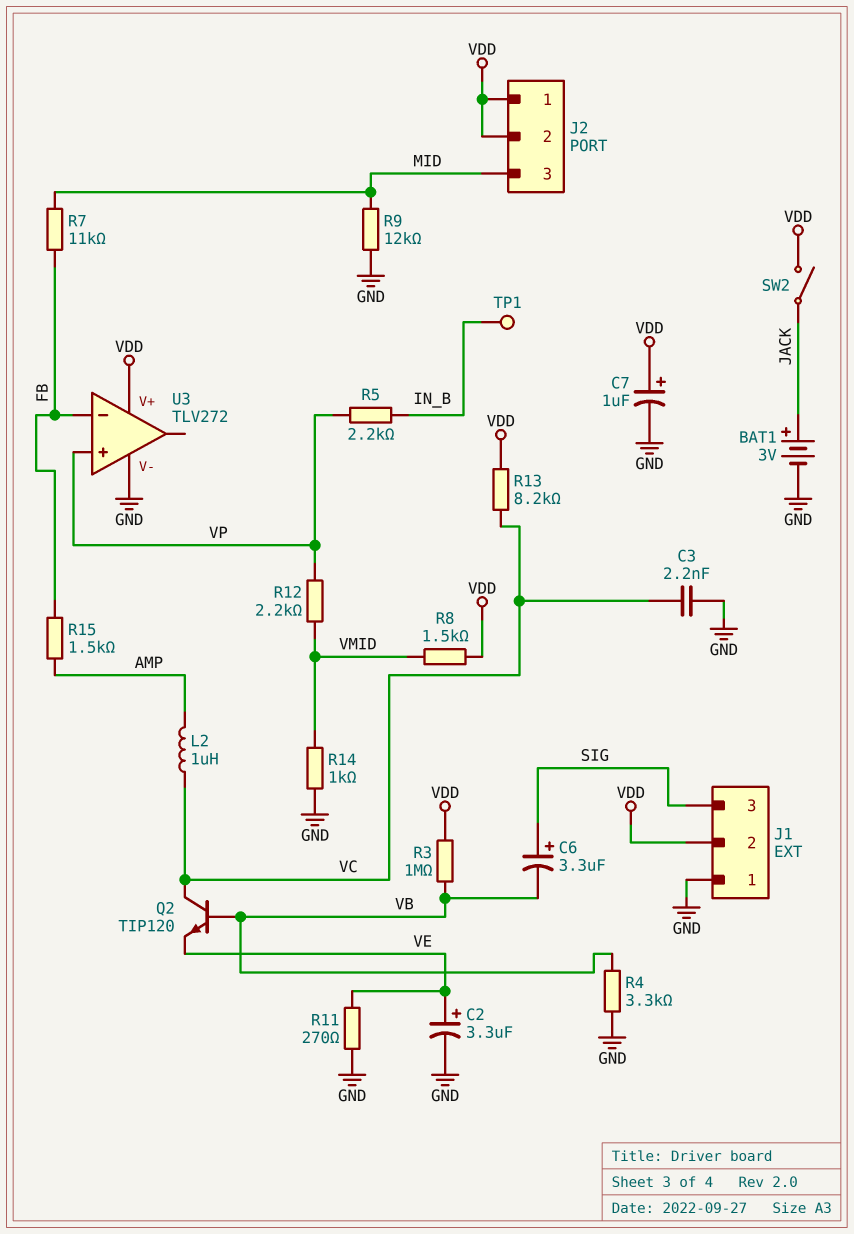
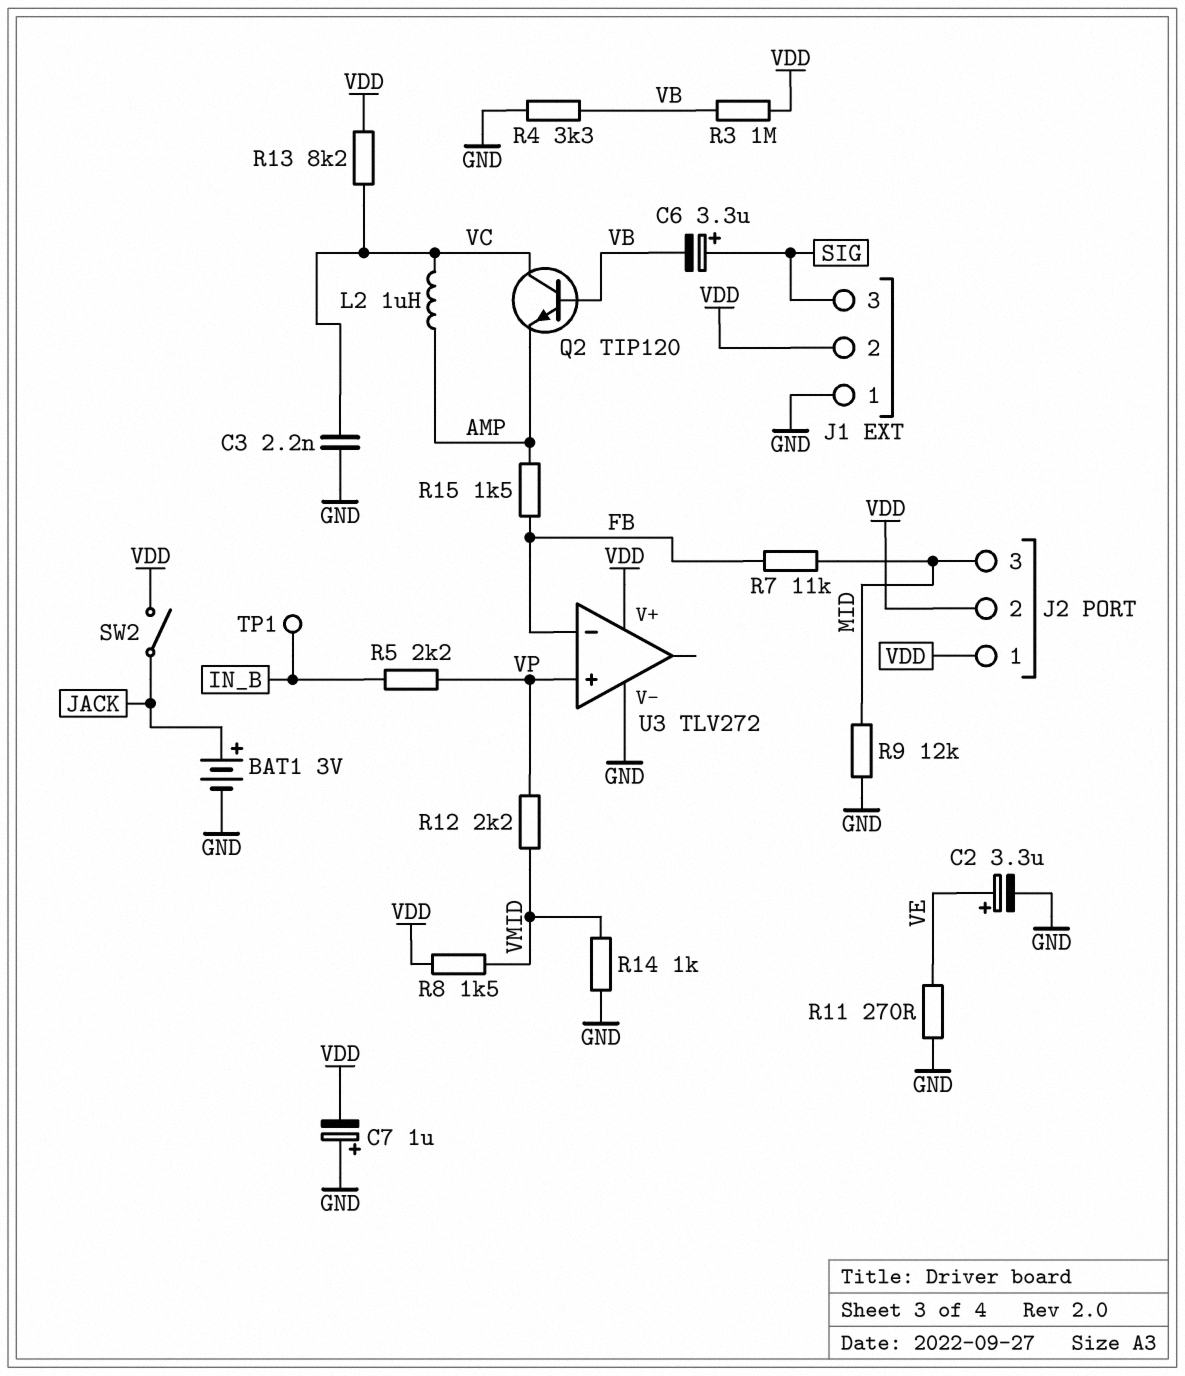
C7: 1uF (plus VDD, minus GND) -> 1uF (plus GND, minus VDD)
Q2: NPN TIP120 (B VB, C VC, E VE) -> NPN TIP120 (B VB, C VC, E AMP)

